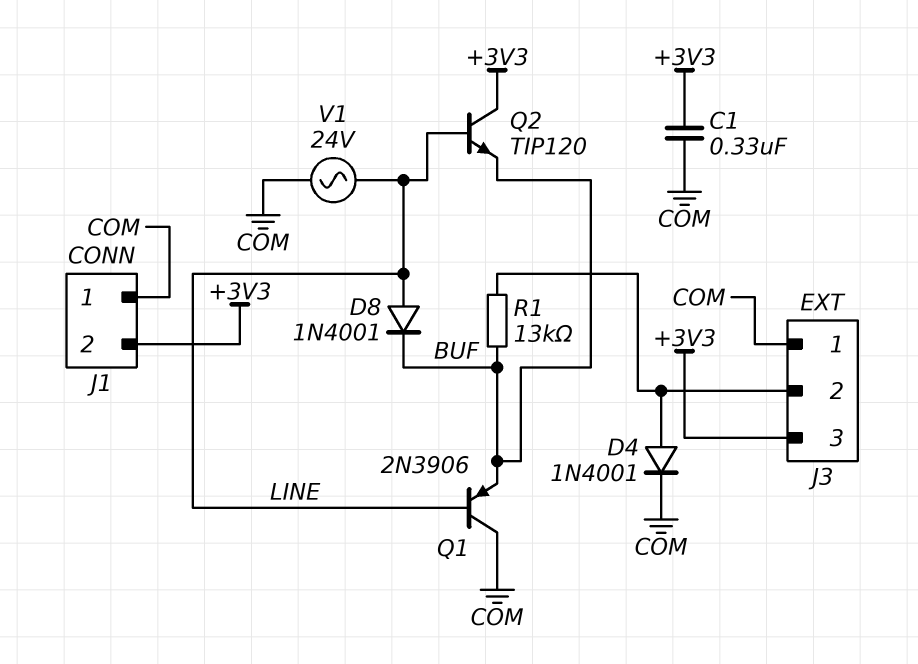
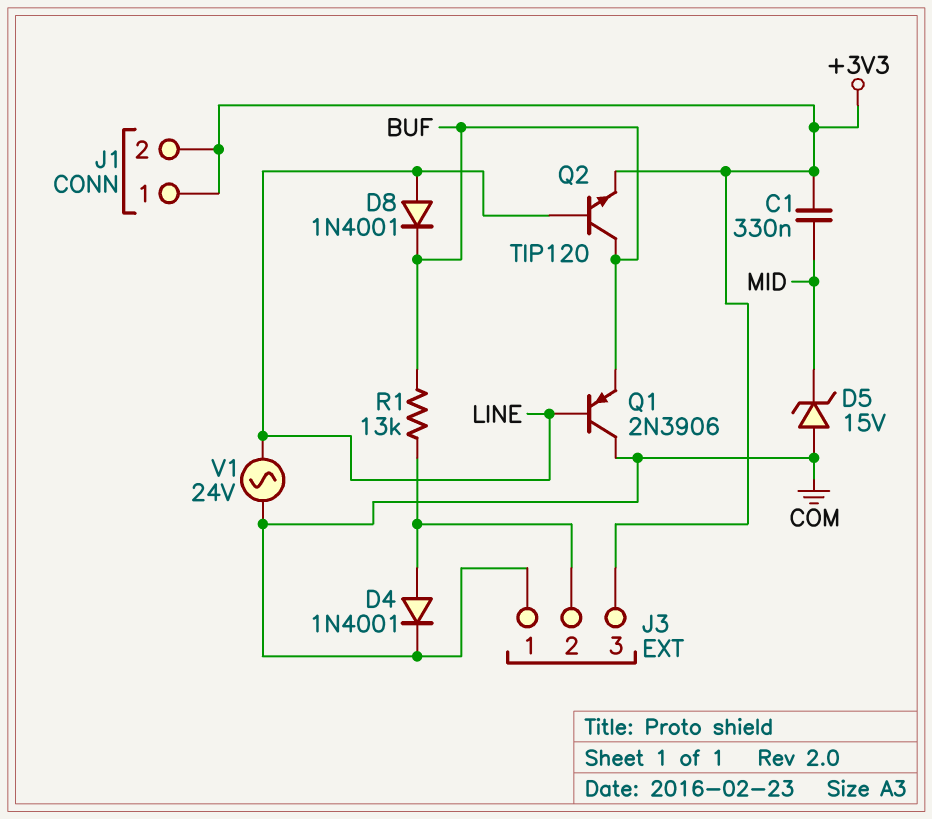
C1: 330nF (+3V3, COM) -> 330nF (+3V3, MID)
D5: none -> zener 15V (A COM, K MID)
J1 pin 1: COM -> +3V3
Q2: NPN TIP120 (B LINE, C +3V3, E BUF) -> NPN TIP120 (B LINE, C BUF, E +3V3)

